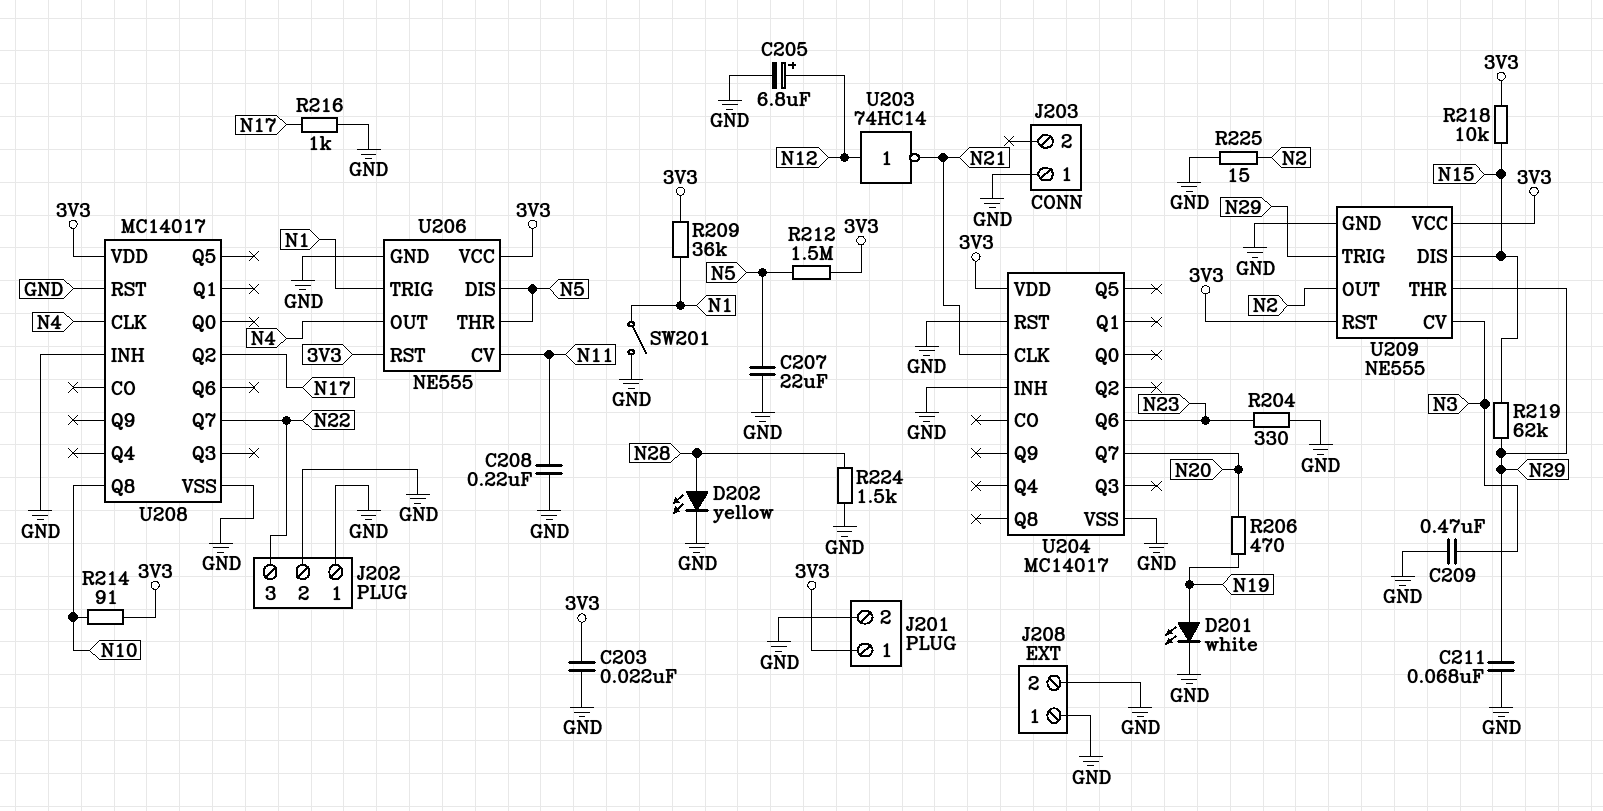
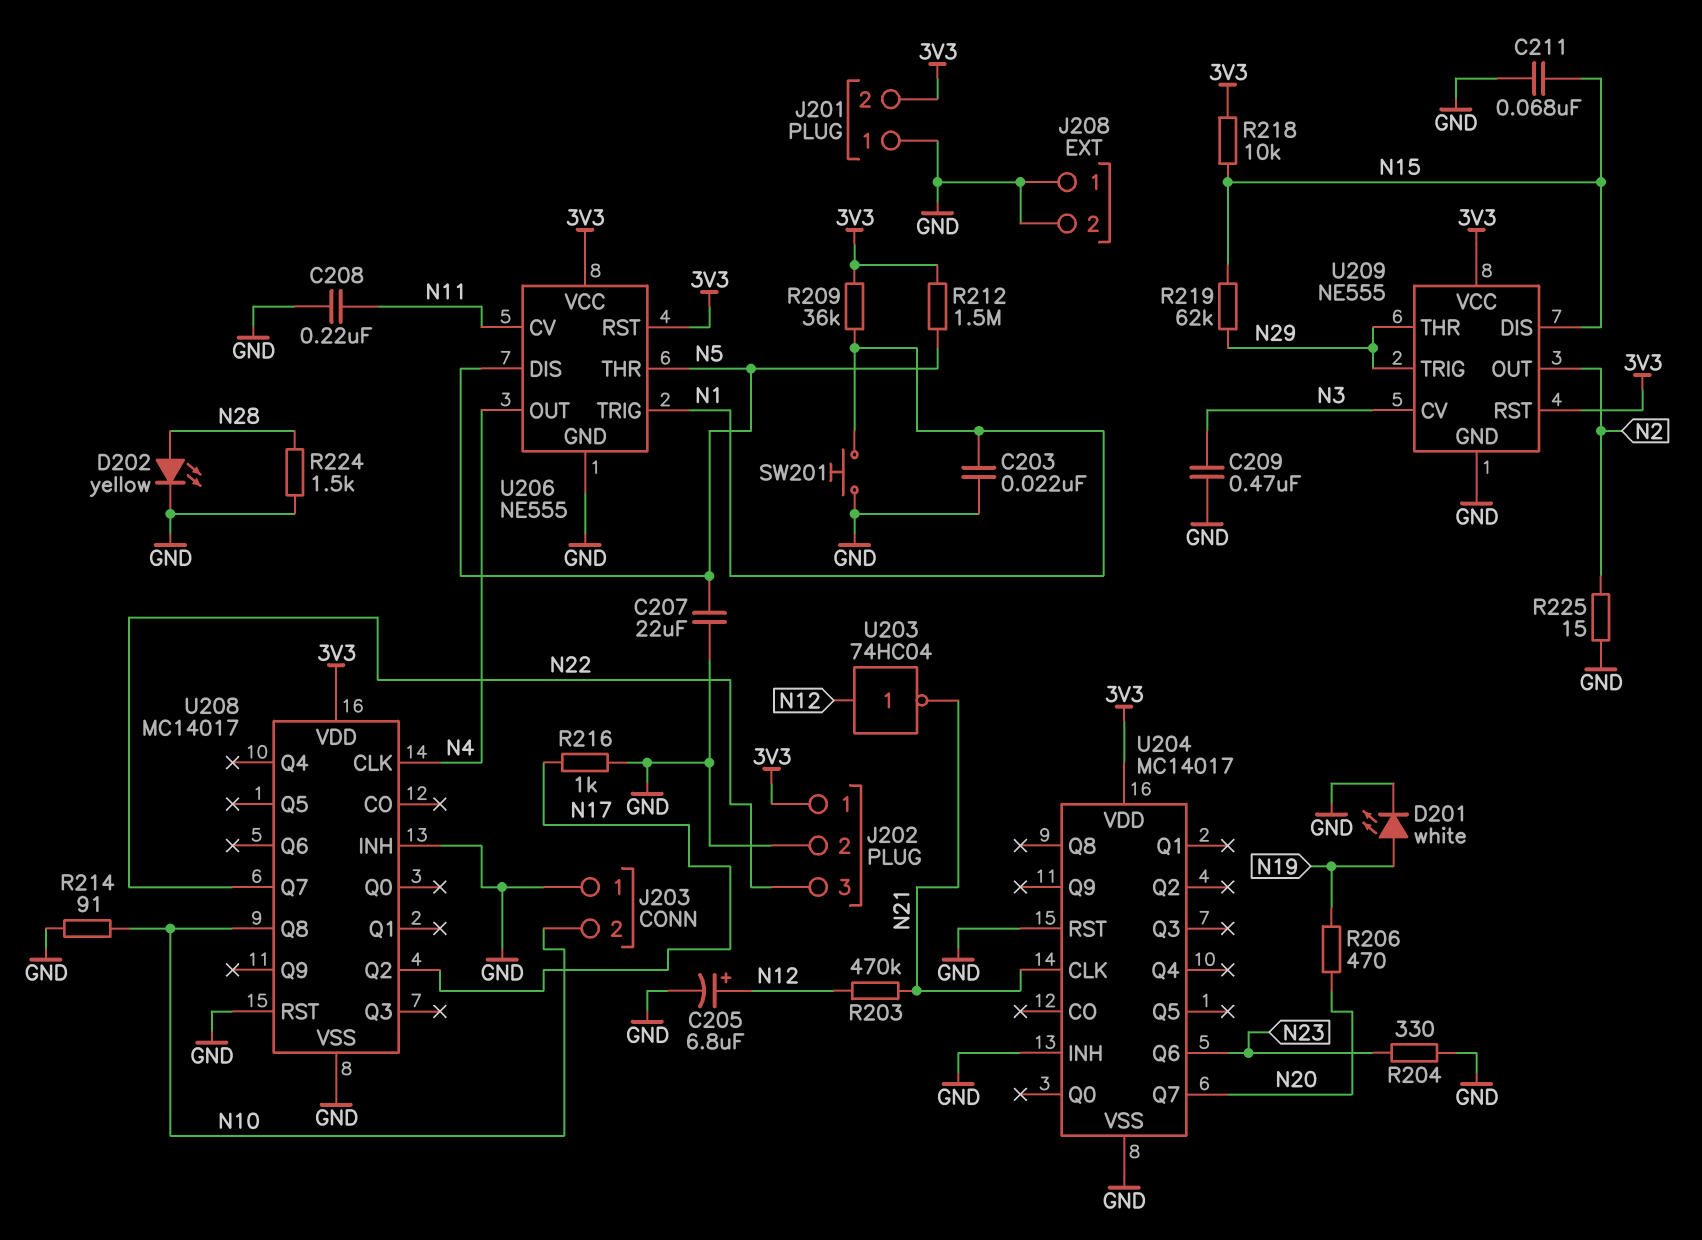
C203: 22nF (3V3, GND) -> 22nF (GND, N1)
C211: 68nF (GND, N29) -> 68nF (GND, N15)
J201 pin 1: 3V3 -> GND
J201 pin 2: GND -> 3V3
J202 pin 1: GND -> 3V3
J203 pin 2: none -> N10
R203: none -> 470k (N12, N21)
R214: 91 (3V3, N10) -> 91 (GND, N10)
SW201: switch (GND, N1) -> button (GND, N1)
U203: NOT 74HC14 (in N12, out N21) -> NOT 74HC04 (in N12, out N21)

